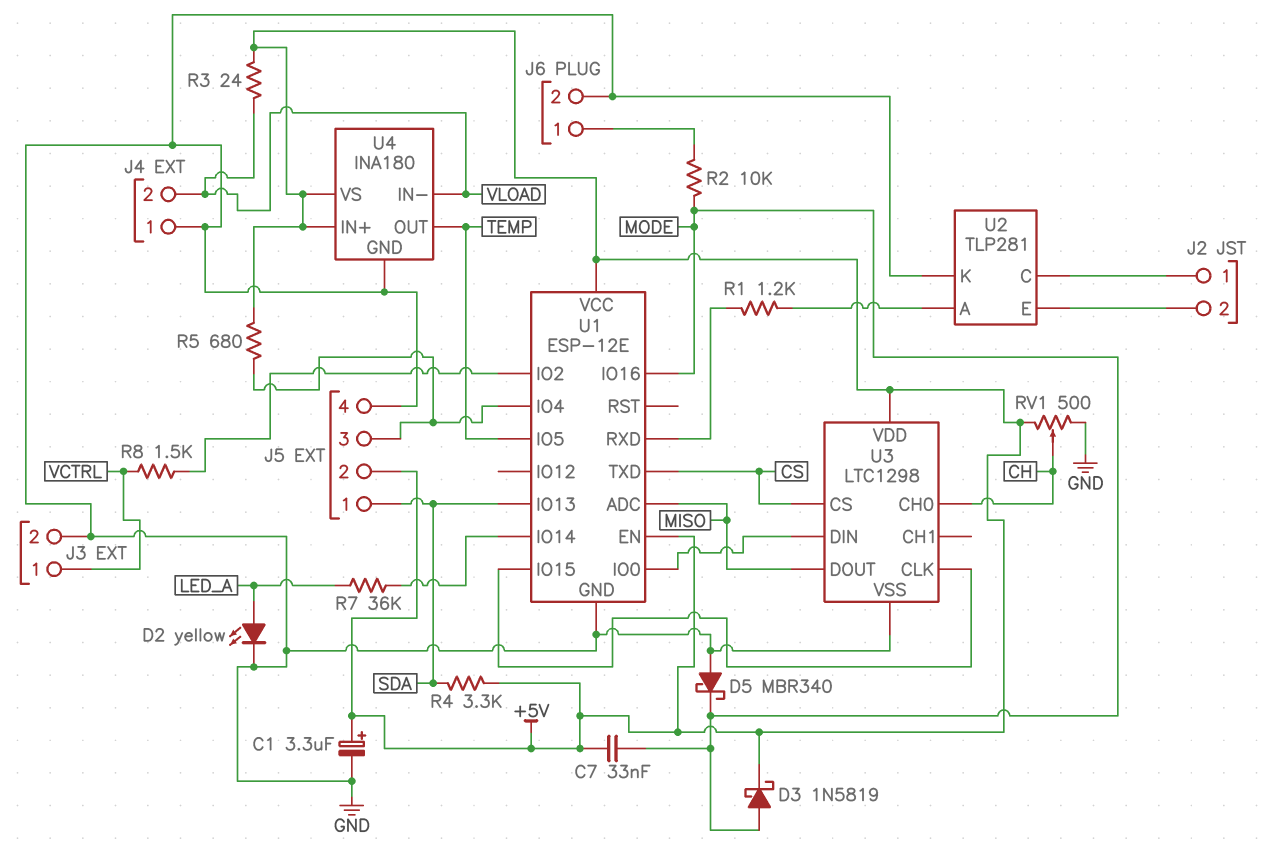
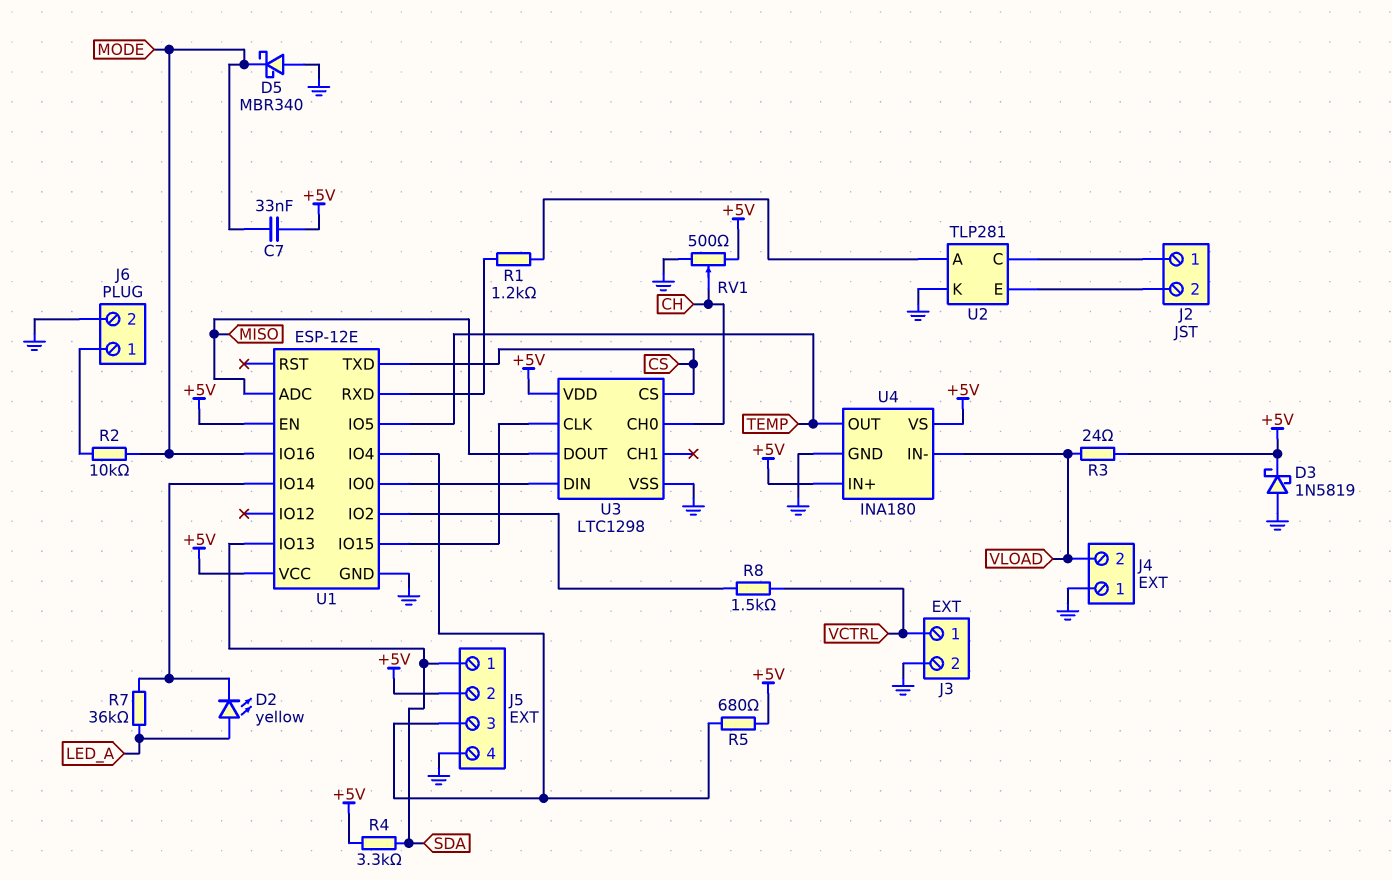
C1: 3.3uF (plus +5V, minus GND) -> none
D2: LED yellow (A LED_A, K GND) -> LED yellow (A LED_A, K U1/IO14)
D3: schottky 1N5819 (A MODE, K +5V) -> schottky 1N5819 (A GND, K +5V)

